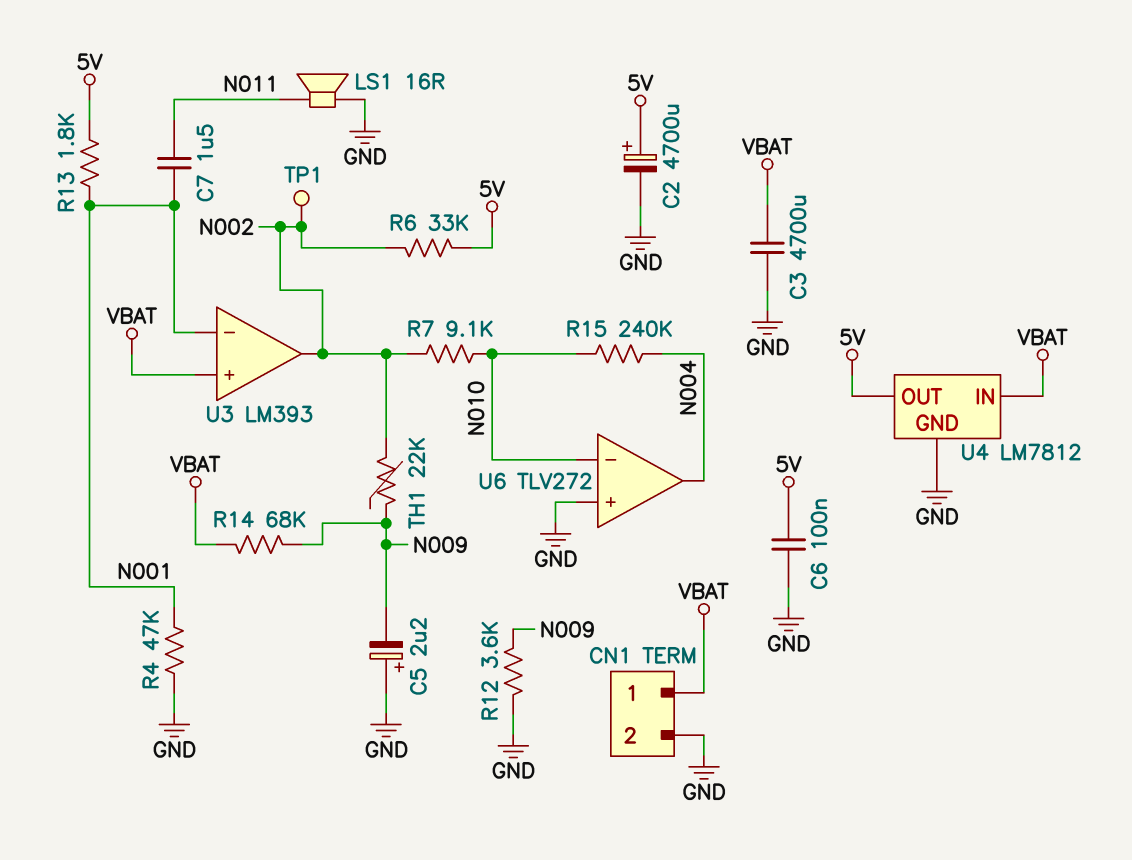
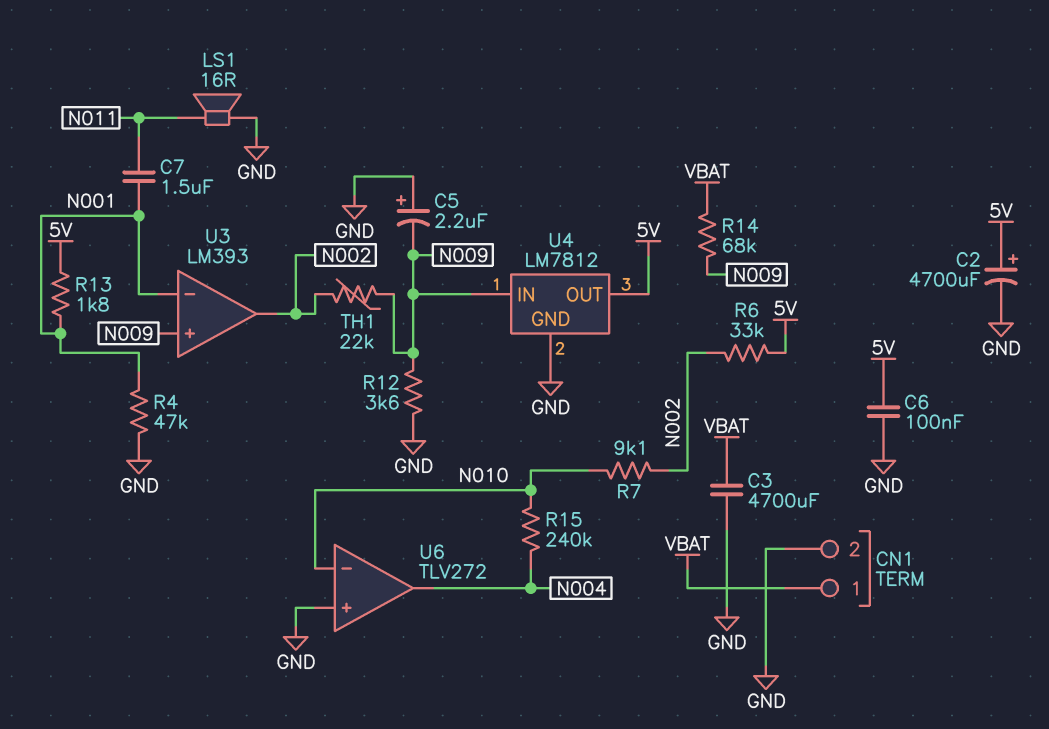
TP1: test point (N002) -> none
U3 pin in+: VBAT -> N009
U4 pin IN: VBAT -> N009

